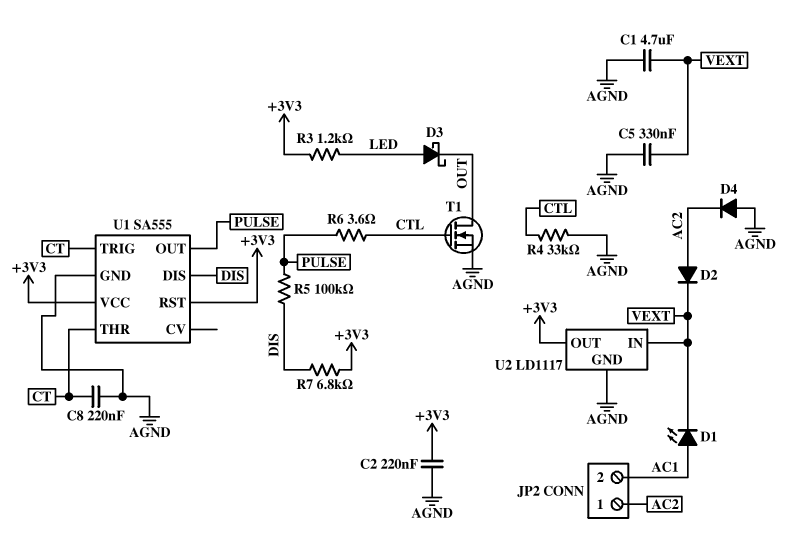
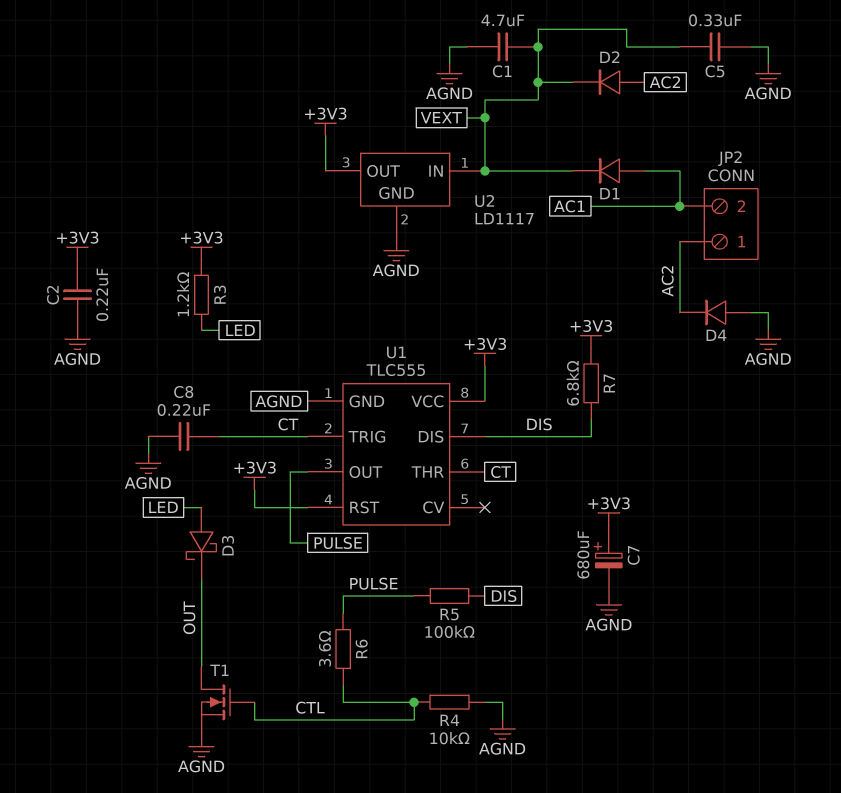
C7: none -> 680uF (plus +3V3, minus AGND)
D1: LED (A AC1, K VEXT) -> diode (A AC1, K VEXT)
R4: 33k (AGND, CTL) -> 10k (AGND, CTL)
U1: SA555 -> TLC555

